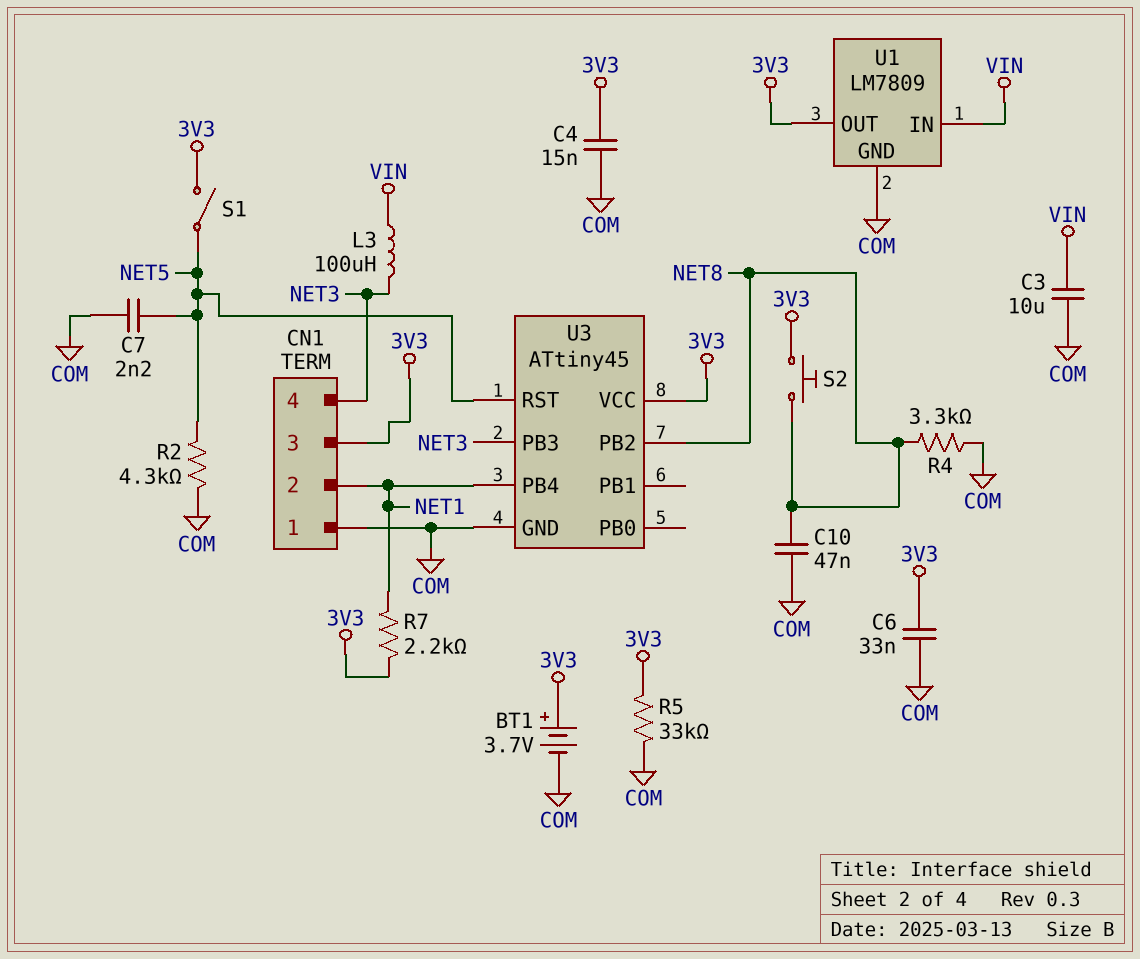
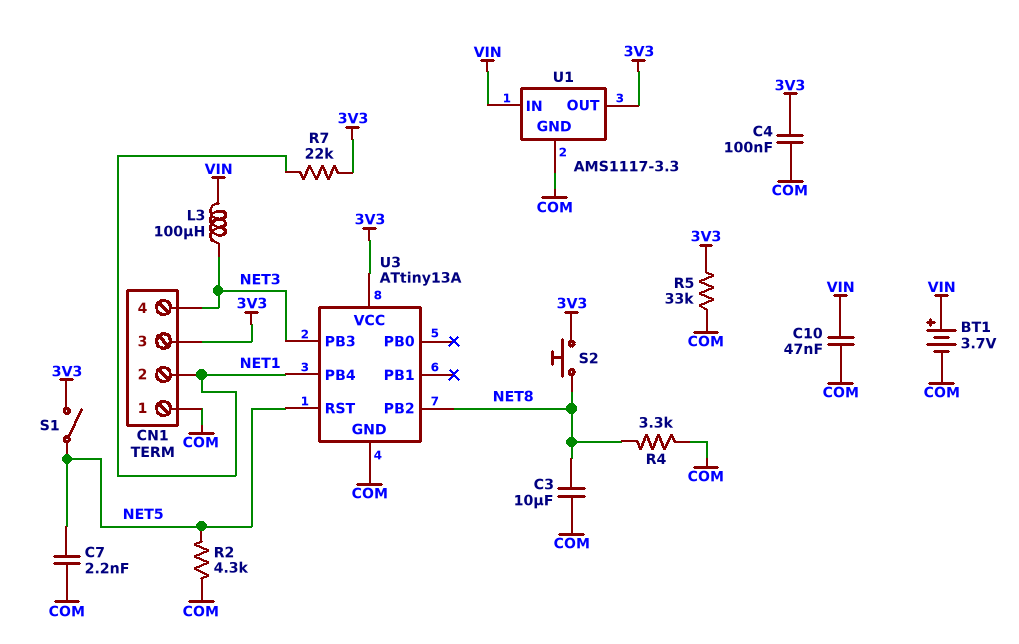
BT1: 3.7V (plus 3V3, minus COM) -> 3.7V (plus VIN, minus COM)
C3: 10uF (COM, VIN) -> 10uF (COM, NET8)
C4: 15nF (3V3, COM) -> 100nF (3V3, COM)
C6: 33nF (3V3, COM) -> none
C10: 47nF (COM, NET8) -> 47nF (COM, VIN)
R7: 2.2k (3V3, NET1) -> 22k (3V3, NET1)
U1: LM7809 -> AMS1117-3.3
U3: ATtiny45 -> ATtiny13A

